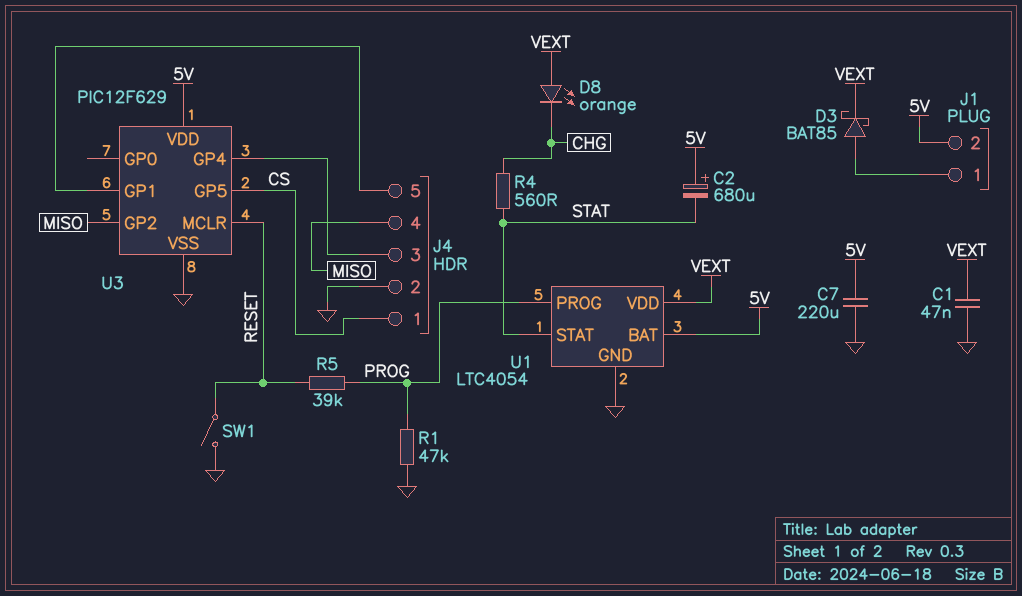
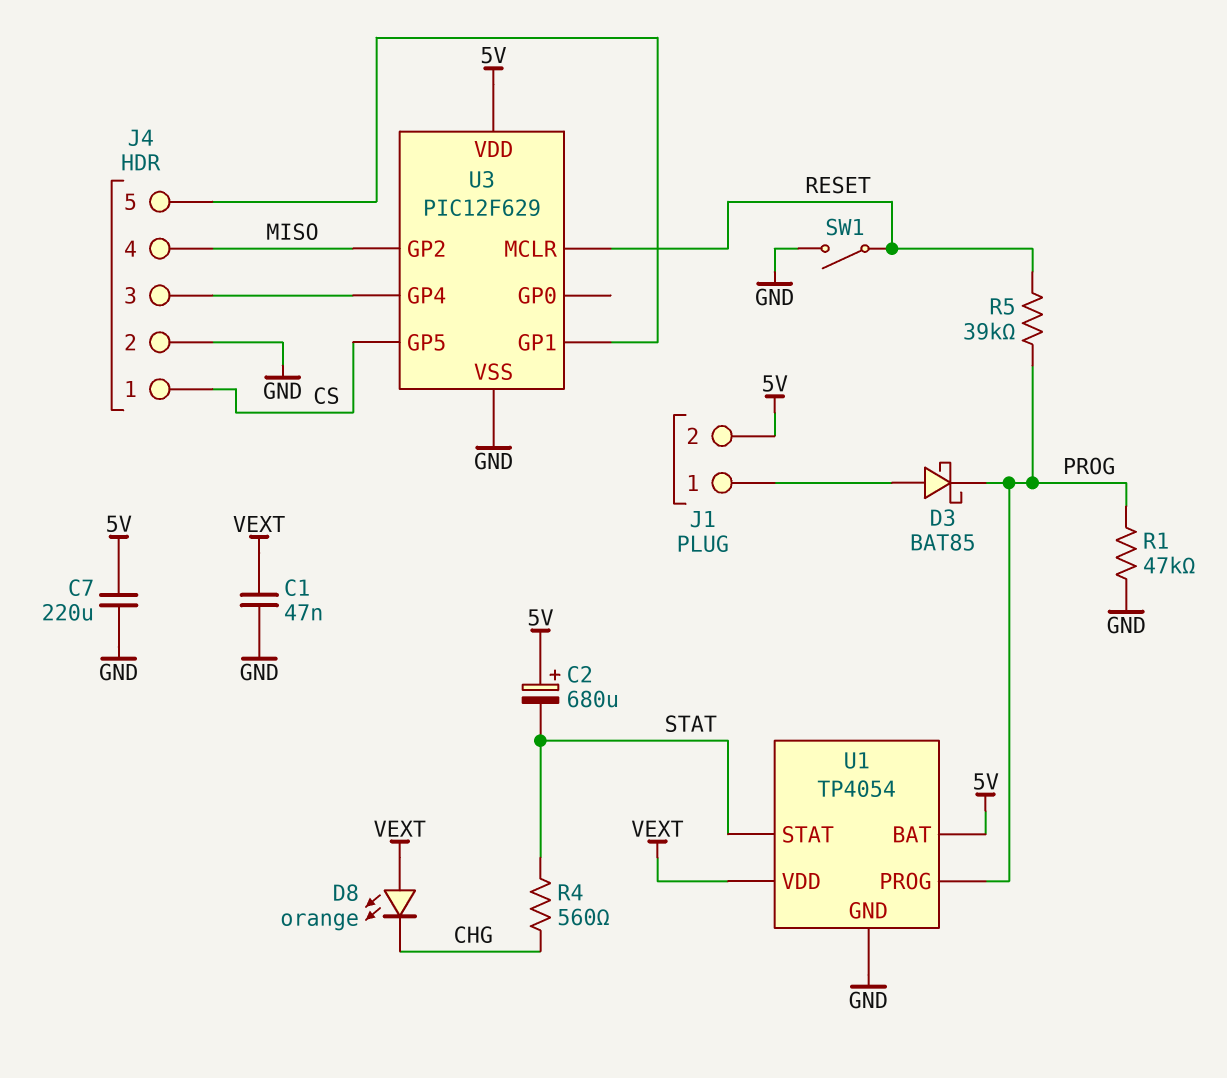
D3: schottky BAT85 (A J1/1, K VEXT) -> schottky BAT85 (A J1/1, K PROG)
U1: LTC4054 -> TP4054

